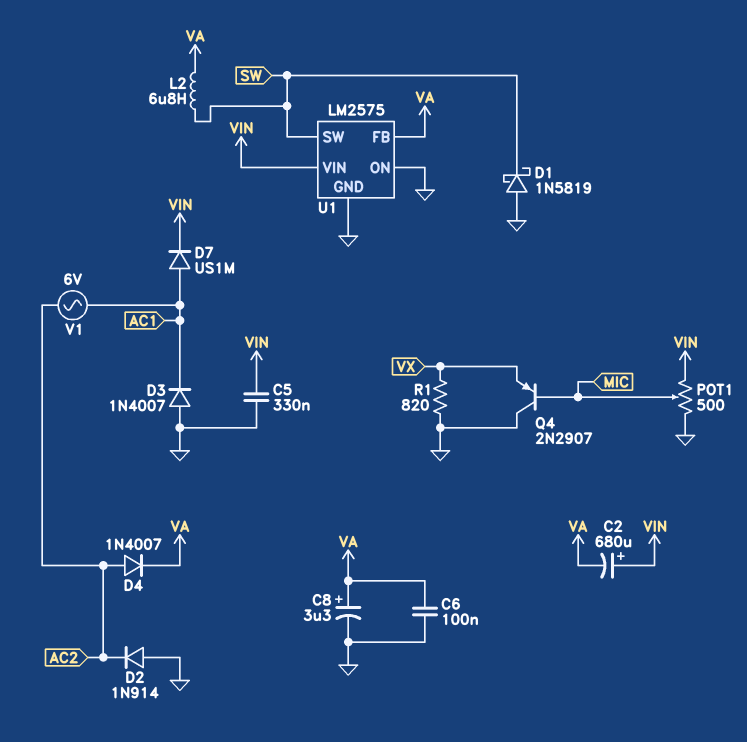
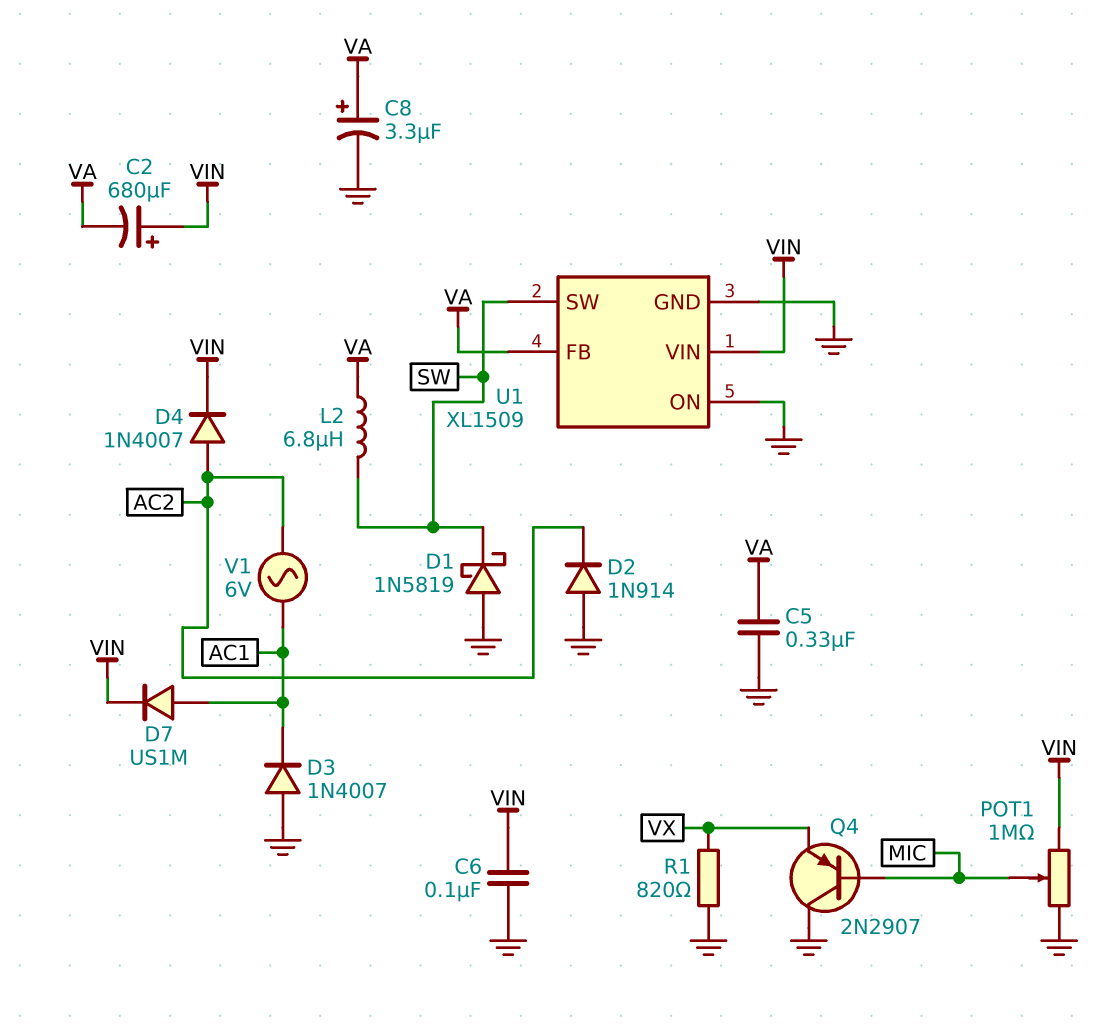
C5: 330nF (GND, VIN) -> 330nF (GND, VA)
C6: 100nF (GND, VA) -> 100nF (GND, VIN)
D4: diode 1N4007 (A AC2, K VA) -> diode 1N4007 (A AC2, K VIN)
POT1: 500 (GND, VIN, wiper MIC) -> 1M (GND, VIN, wiper MIC)
U1: LM2575 -> XL1509

